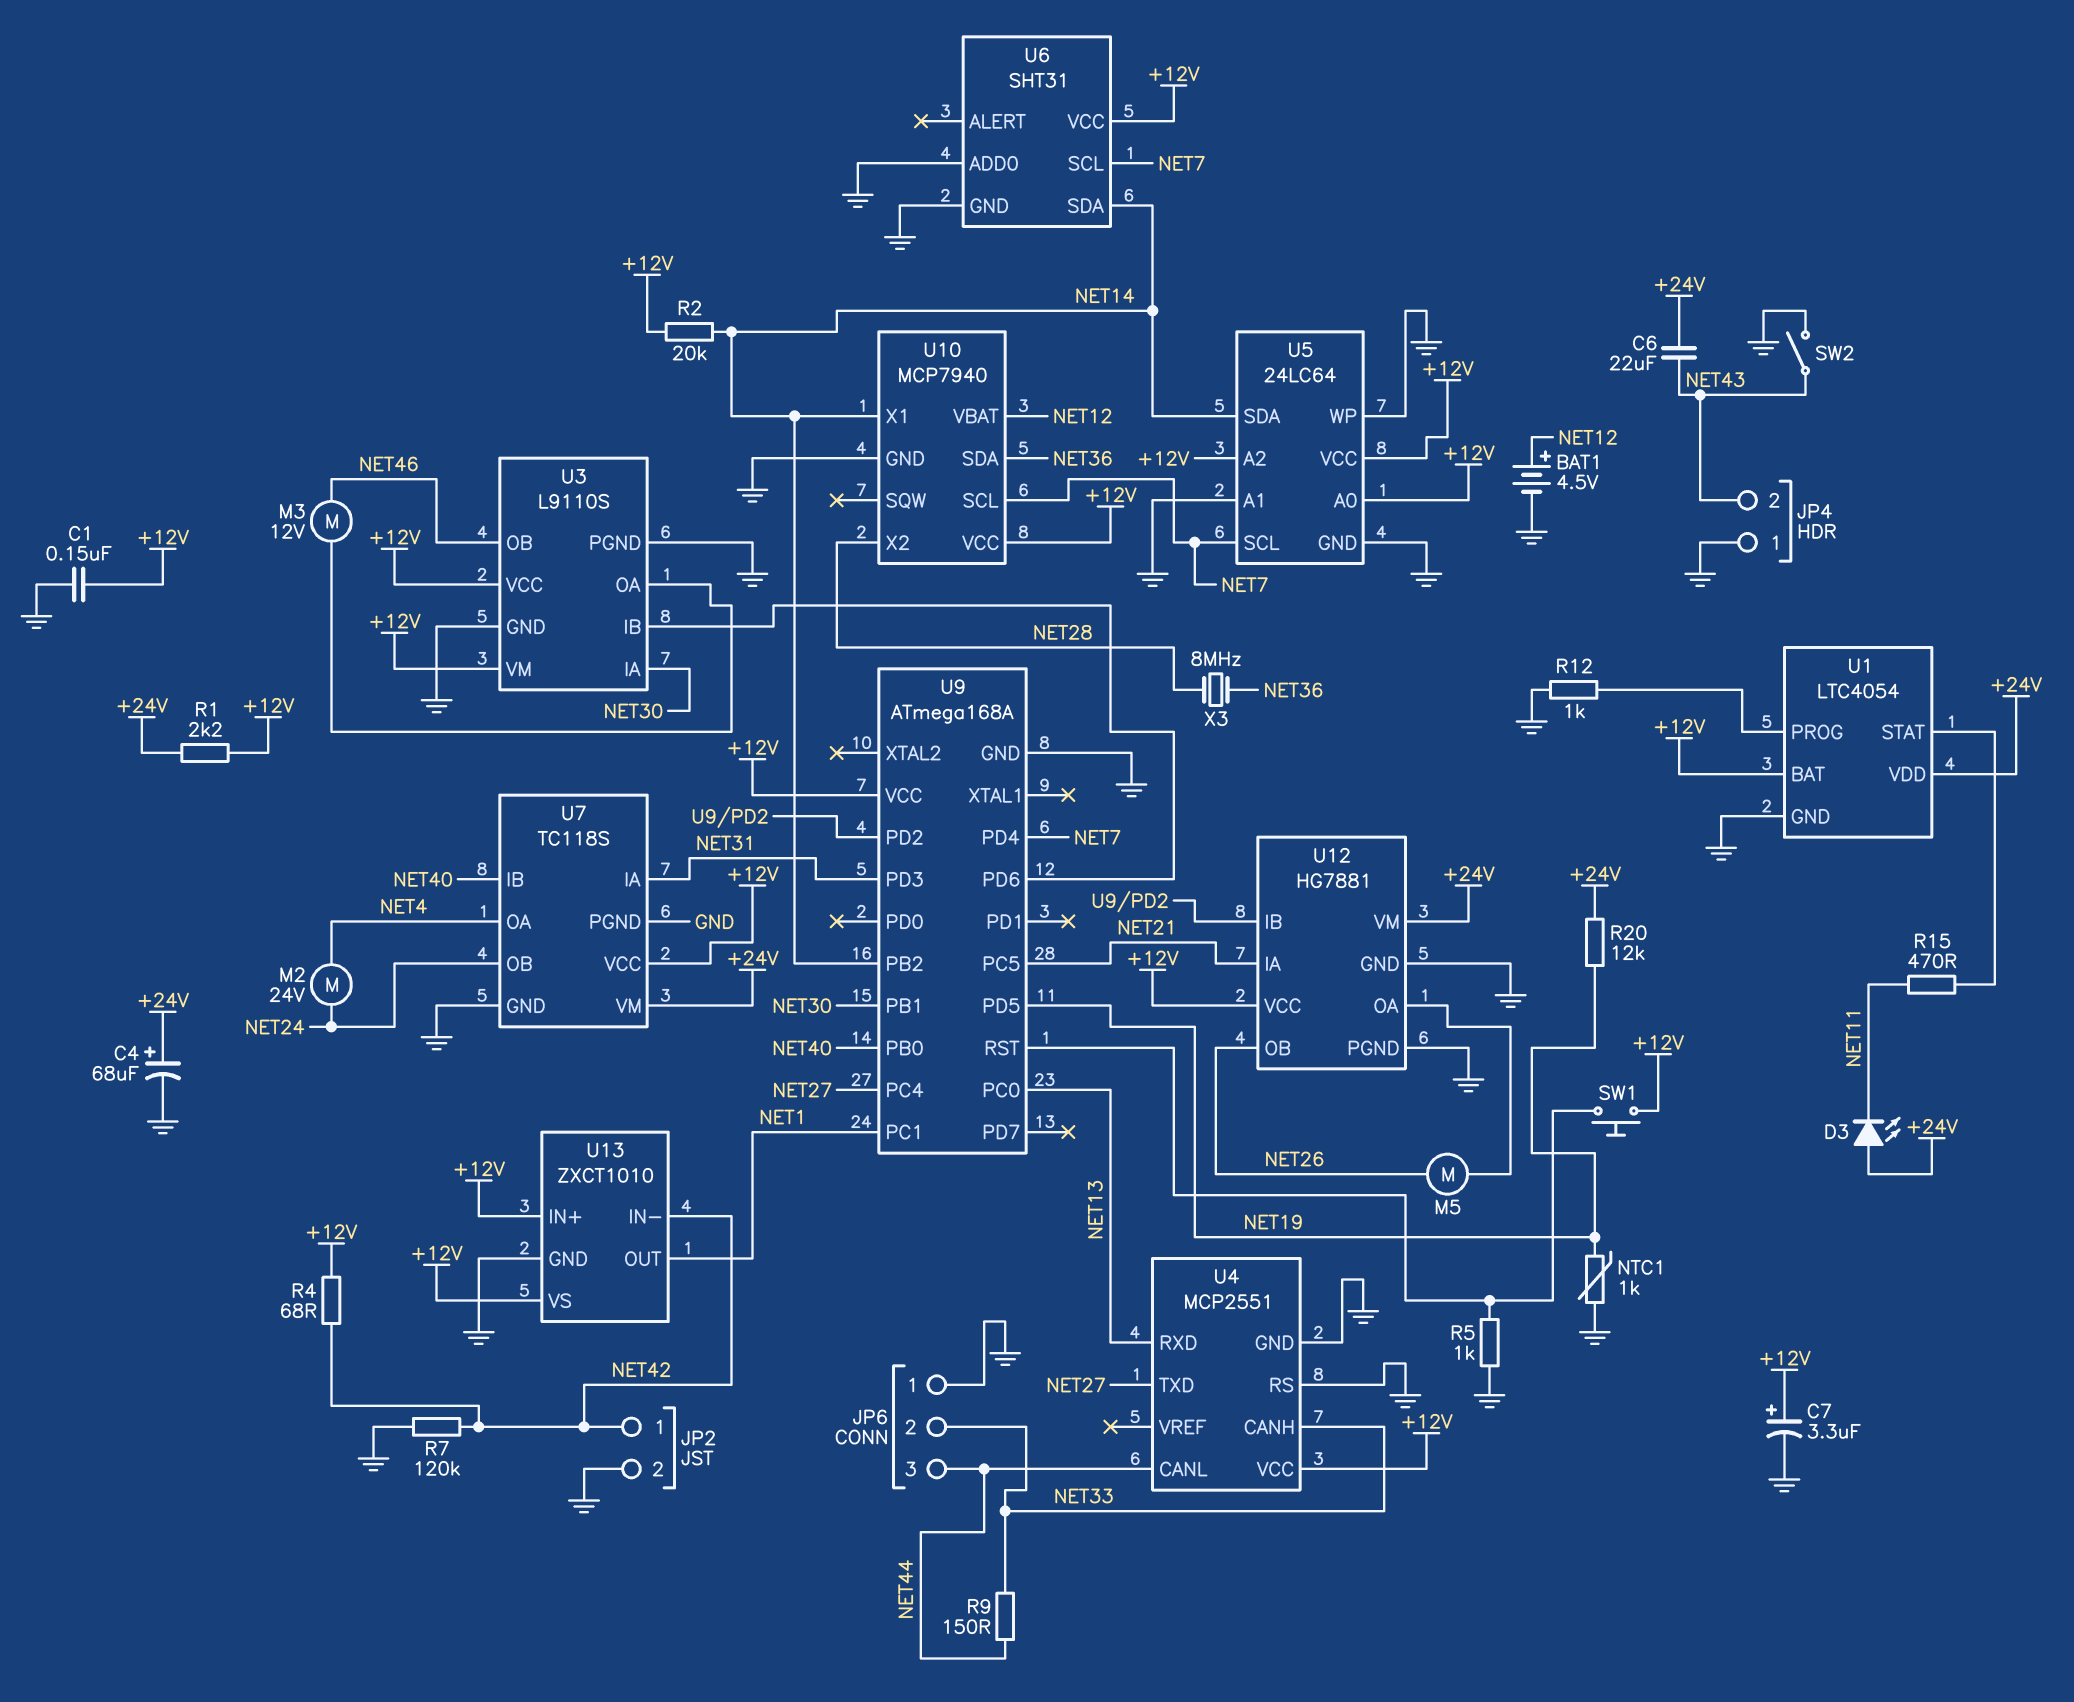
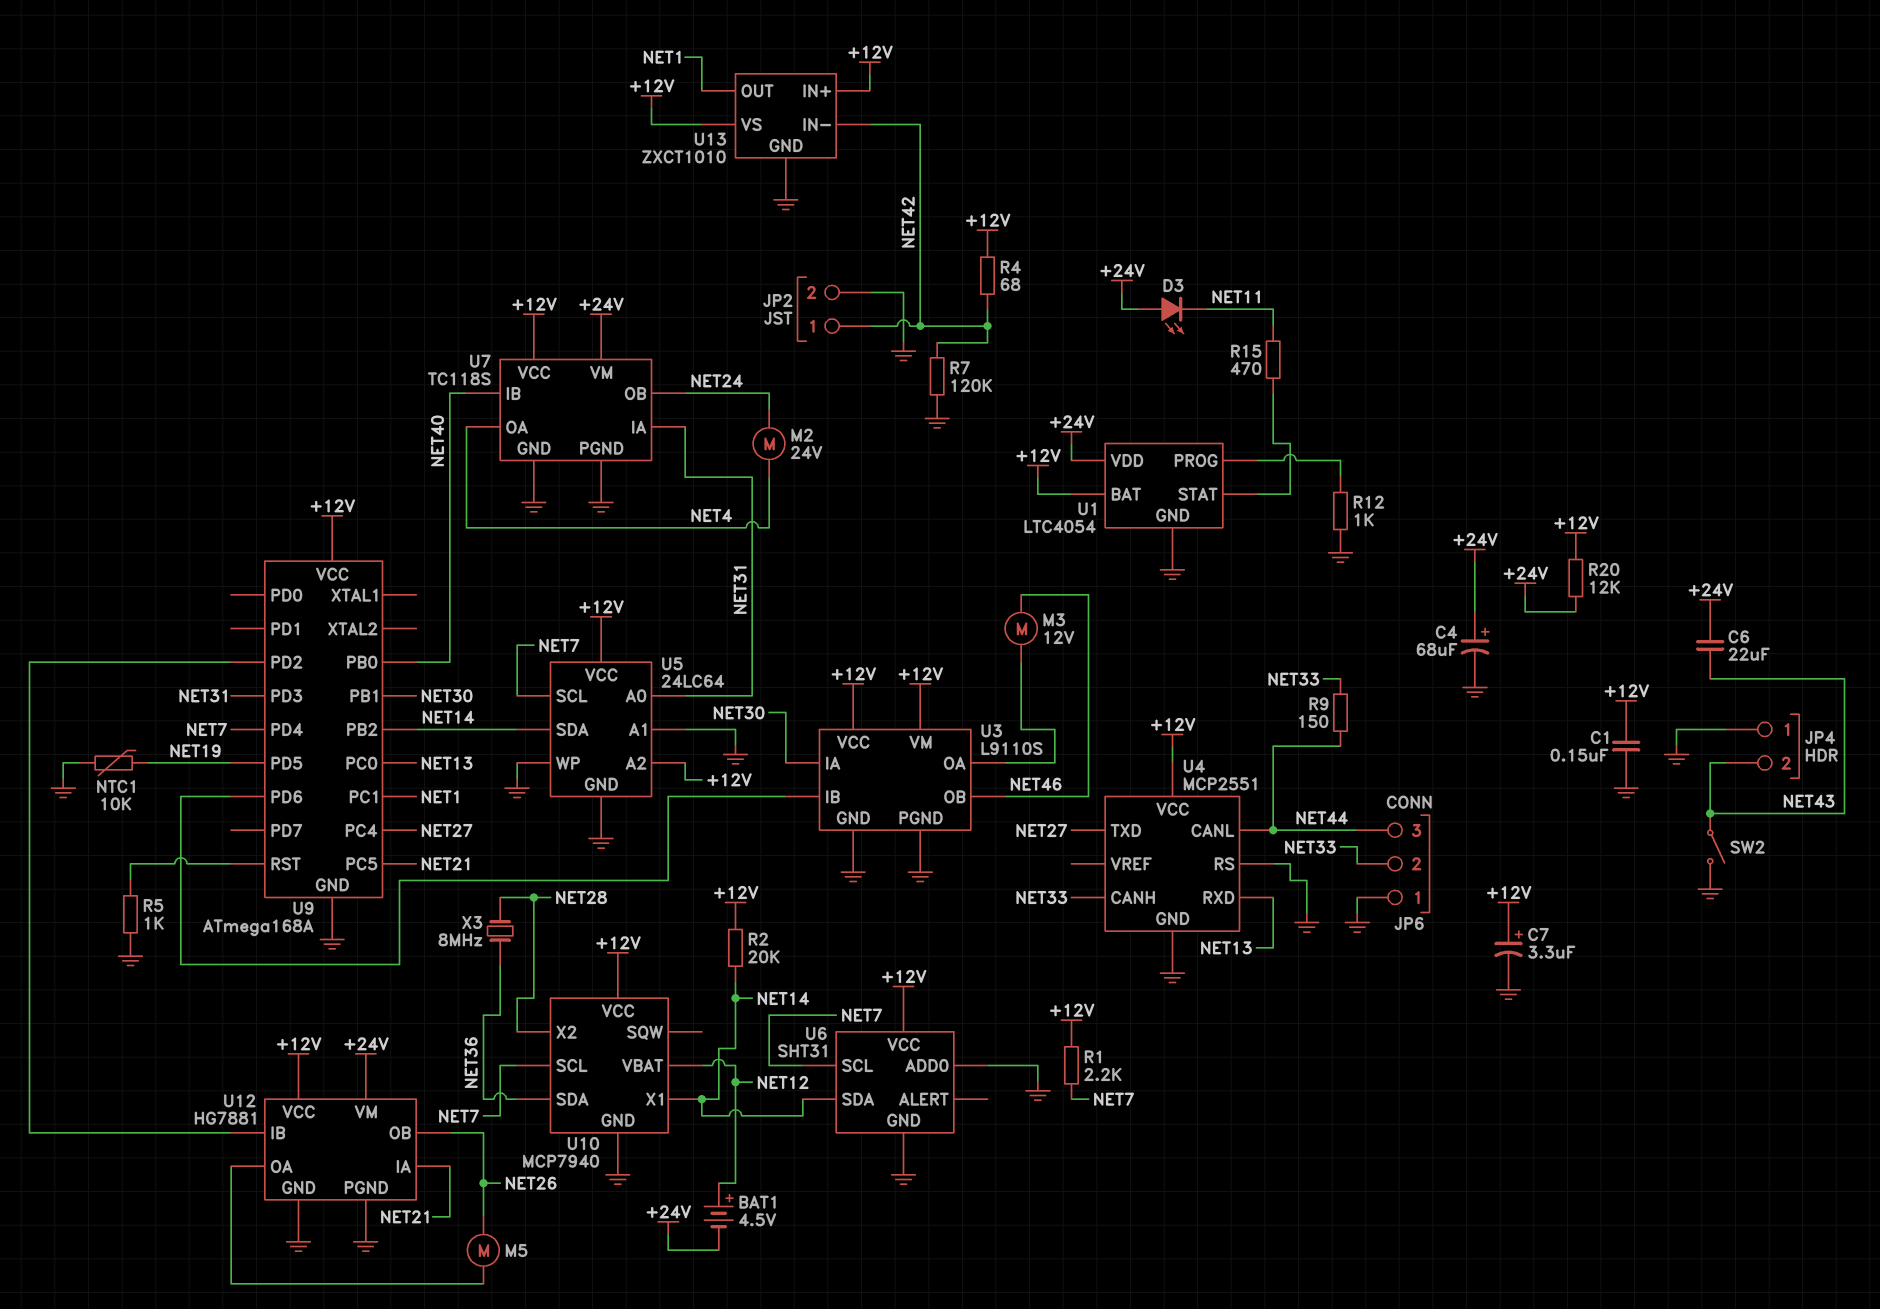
BAT1: 4.5V (plus NET12, minus GND) -> 4.5V (plus NET12, minus +24V)
NTC1: 1k (GND, NET19) -> 10k (GND, NET19)
R1: 2.2k (+12V, +24V) -> 2.2k (+12V, NET7)
R20: 12k (+24V, NET19) -> 12k (+12V, +24V)
SW1: button (+12V, U9/RST) -> none
U5 pin A0: +12V -> NET31

